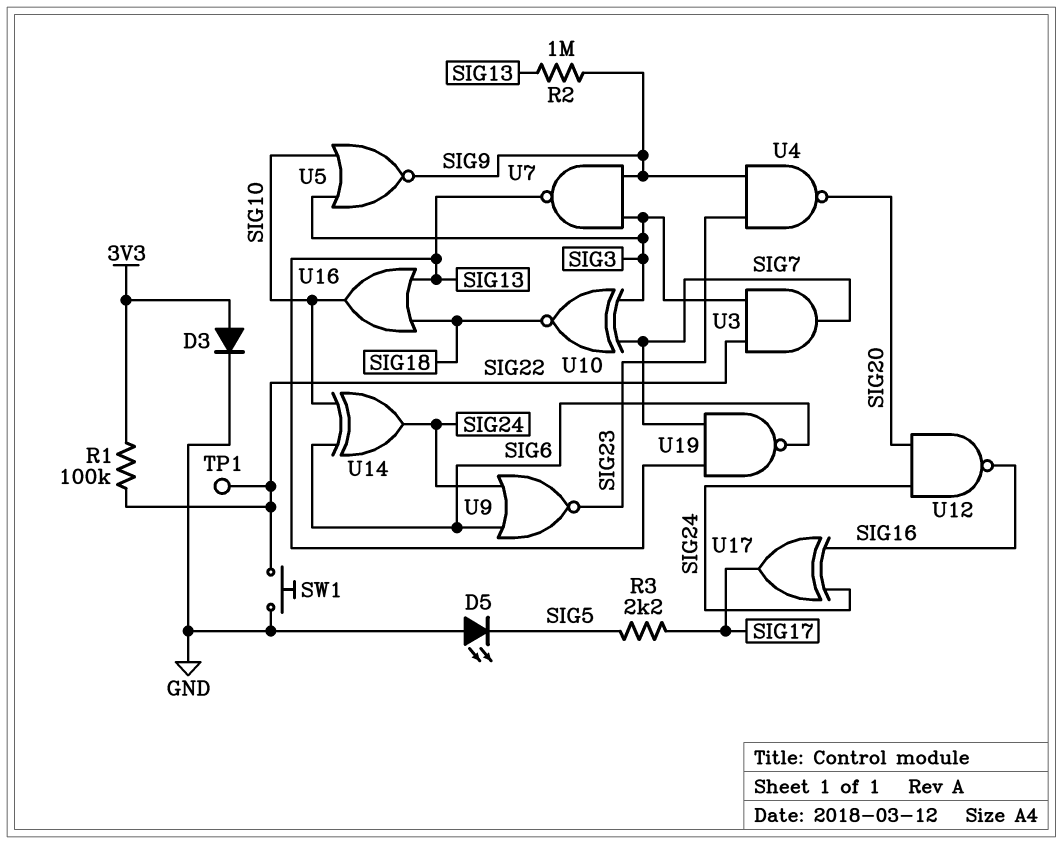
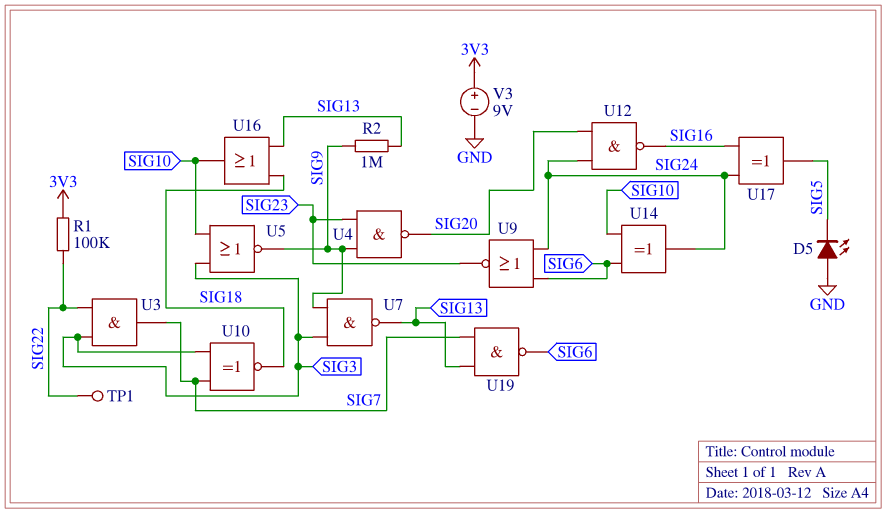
D3: diode (A 3V3, K GND) -> none
R3: 2.2k (SIG5, SIG17) -> none
SW1: button (GND, SIG22) -> none
U17: XOR (in SIG16, in SIG24, out SIG17) -> XOR (in SIG16, in SIG24, out SIG5)
V3: none -> 9V (plus 3V3, minus GND)

